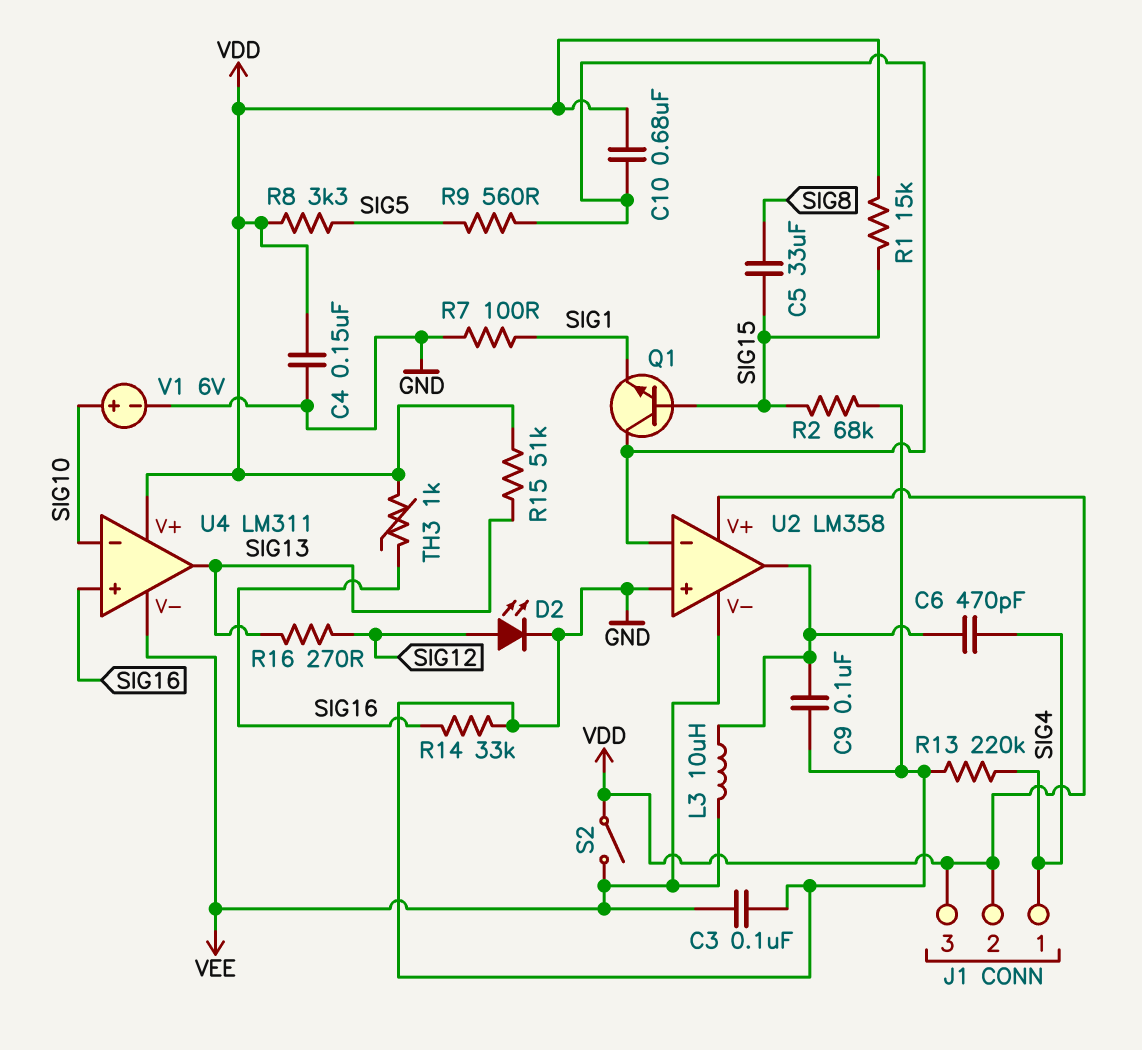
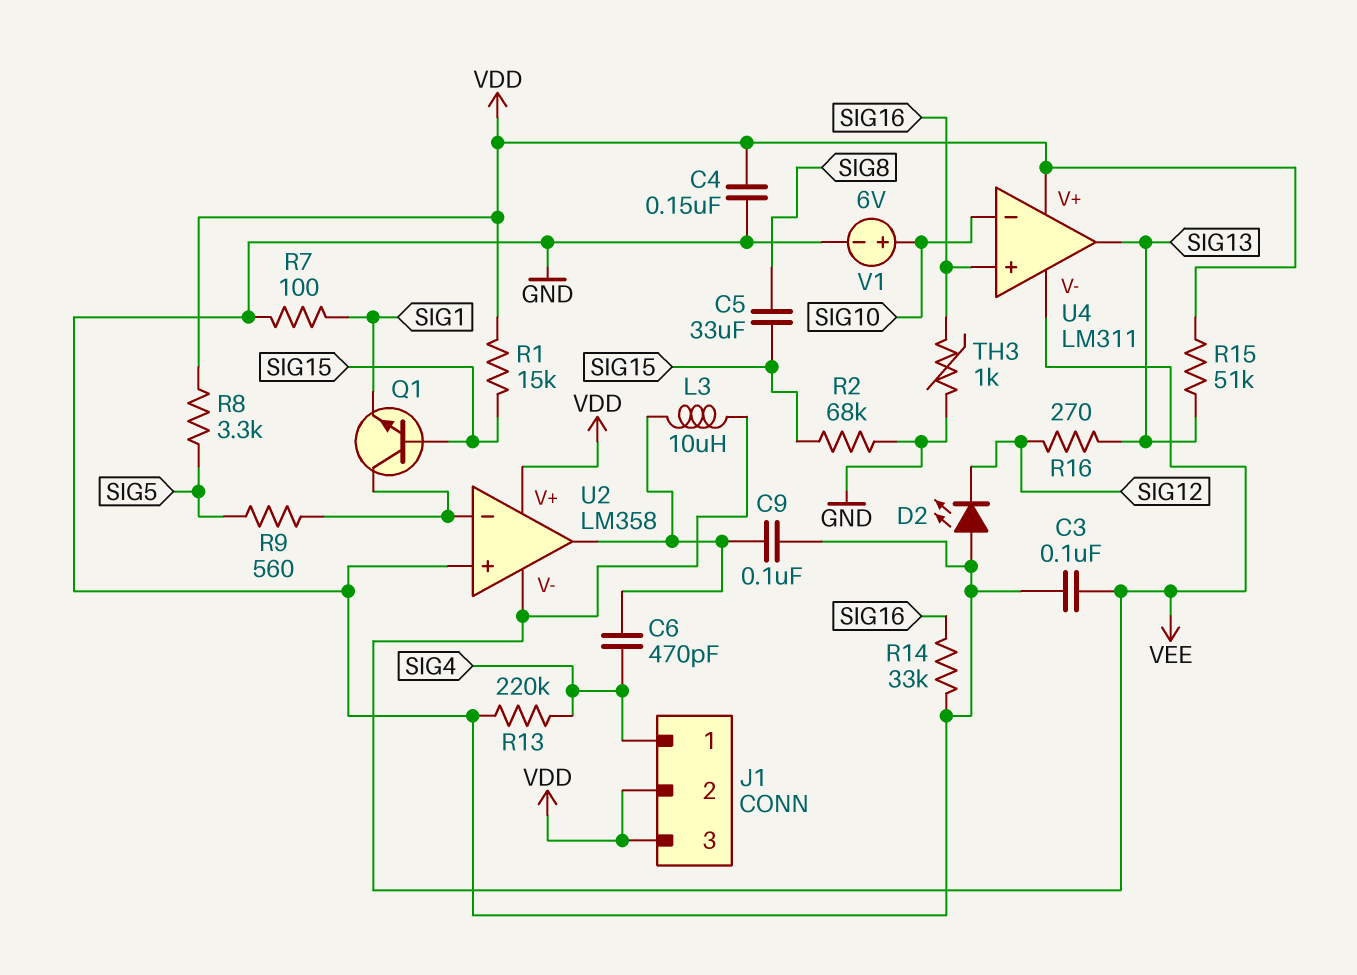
C10: 680nF (U2/in-, VDD) -> none
D2: LED (A SIG12, K GND) -> LED (A GND, K SIG12)
S2: switch (VDD, VEE) -> none
TH3: 1k (SIG16, VDD) -> 1k (GND, SIG16)

